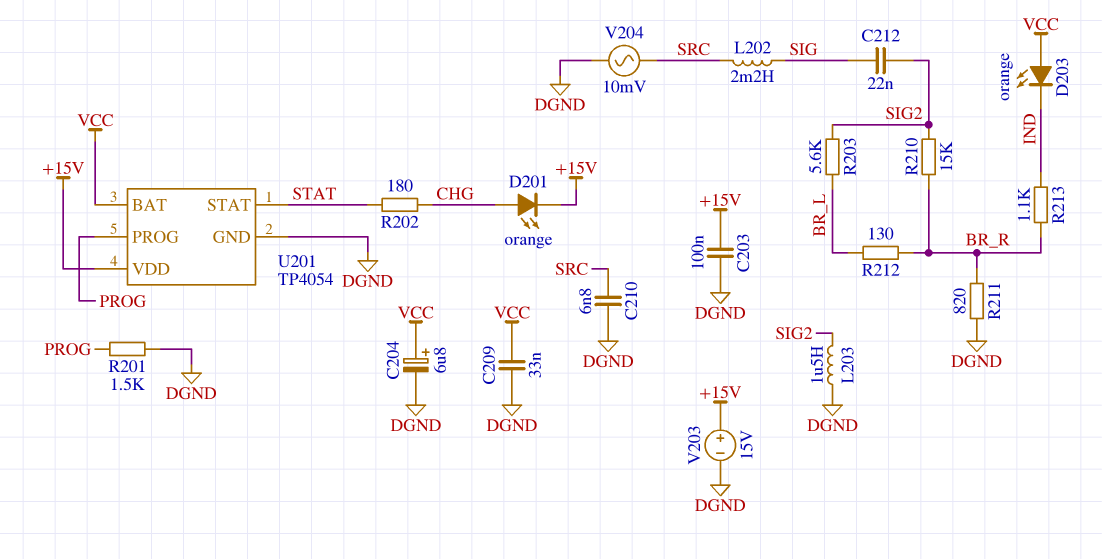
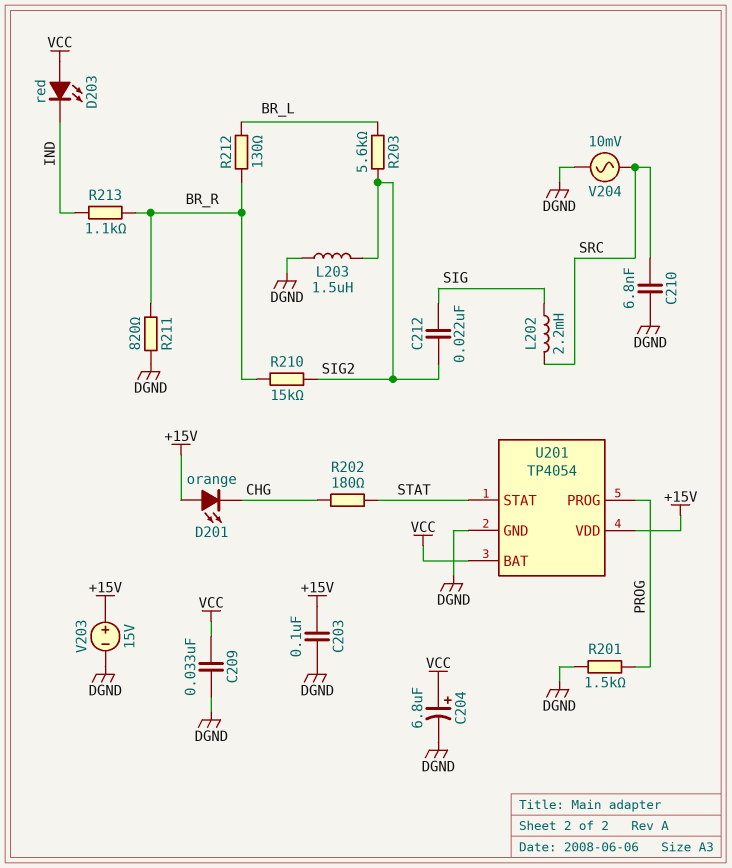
D201: LED orange (A CHG, K +15V) -> LED orange (A +15V, K CHG)
D203: LED orange (A VCC, K IND) -> LED red (A VCC, K IND)

